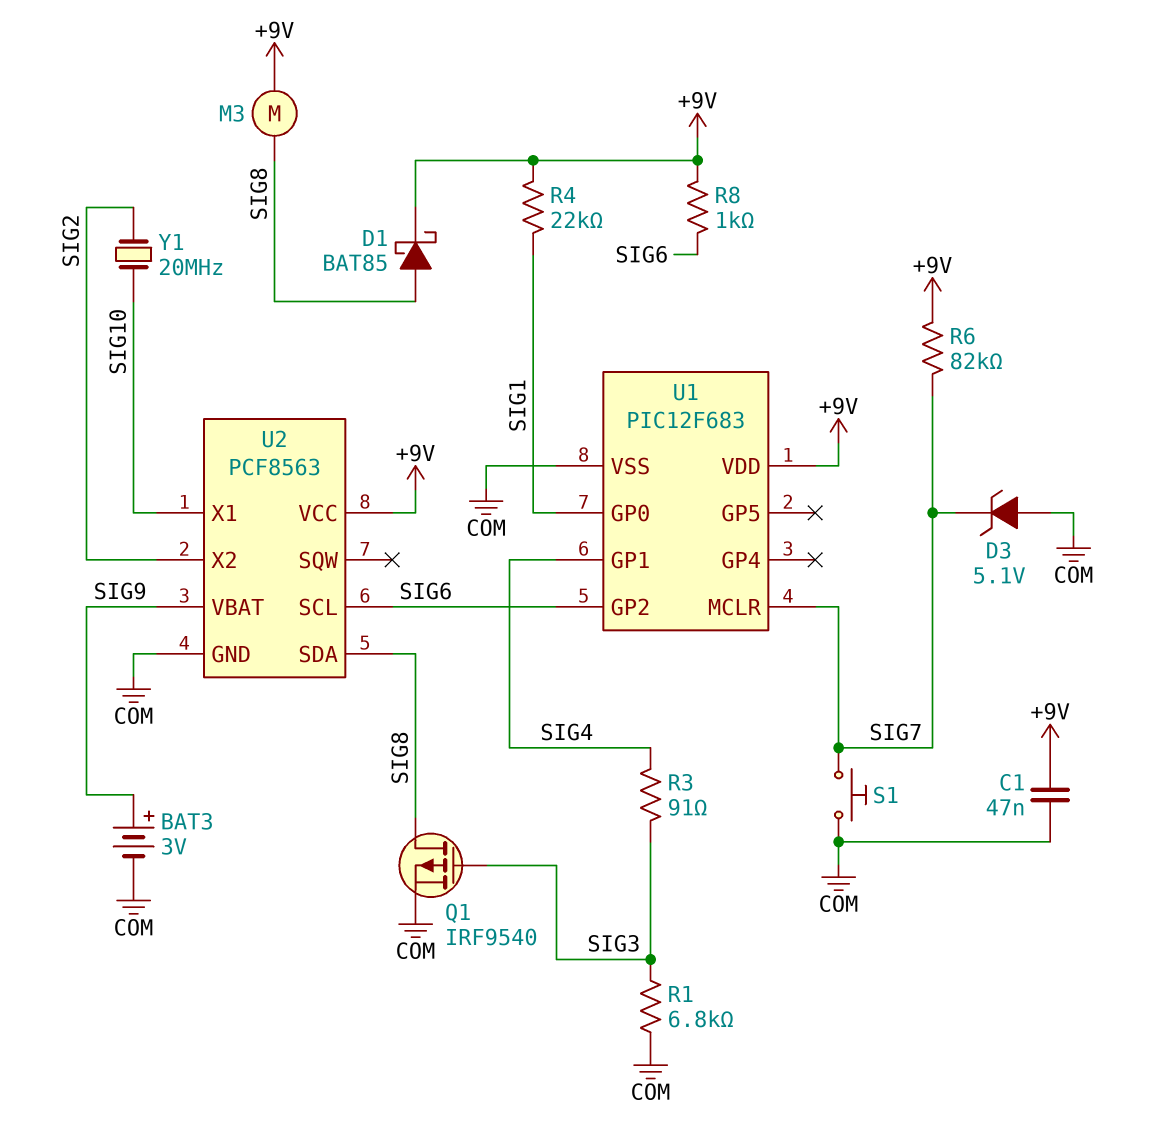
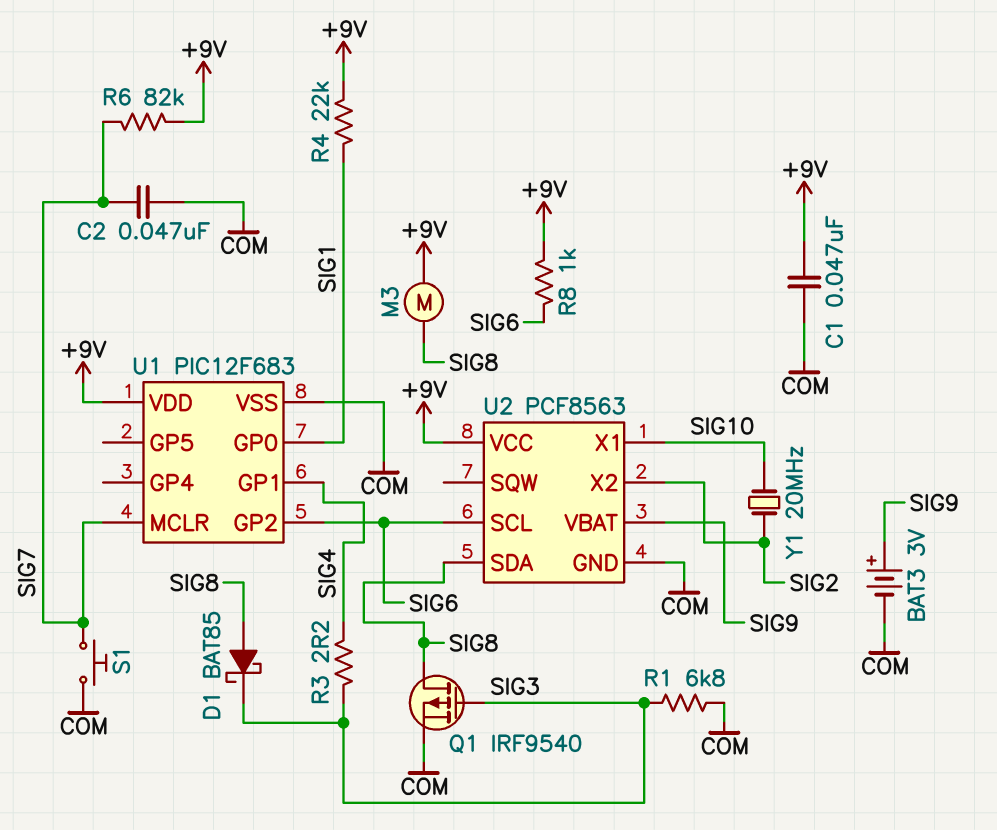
C2: none -> 47nF (COM, SIG7)
D1: schottky BAT85 (A SIG8, K +9V) -> schottky BAT85 (A SIG8, K SIG3)
D3: zener 5.1V (A COM, K SIG7) -> none
R3: 91 (SIG3, SIG4) -> 2.2 (SIG3, SIG4)

